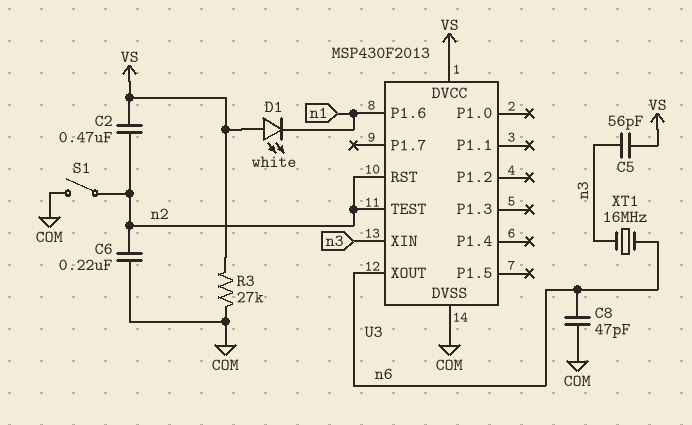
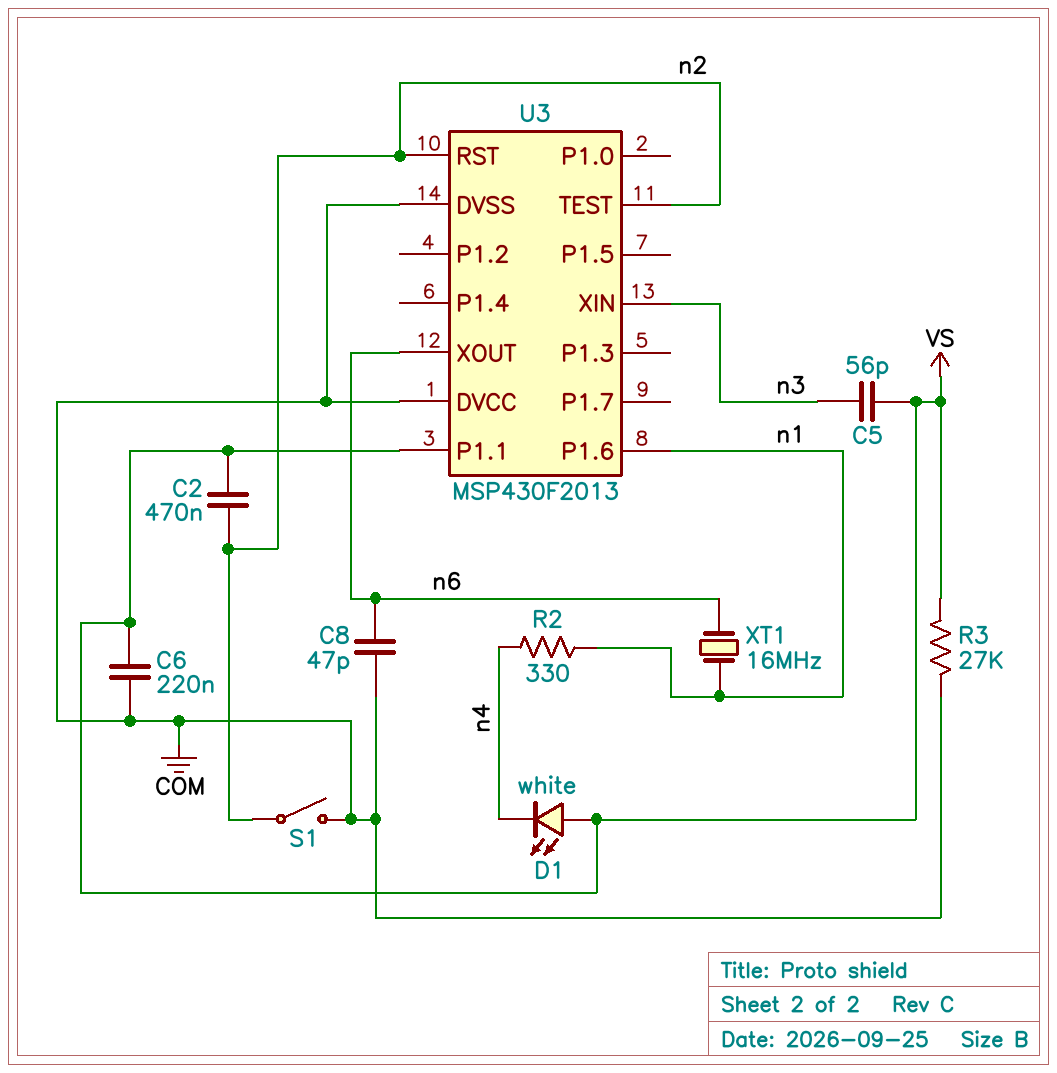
C6: 220nF (COM, n2) -> 220nF (COM, VS)
D1: LED white (A VS, K n1) -> LED white (A VS, K n4)
R2: none -> 330 (n1, n4)
U3 pin DVCC: VS -> COM
U3 pin P1.1: none -> VS
XT1: 16MHz (n3, n6) -> 16MHz (n1, n6)

